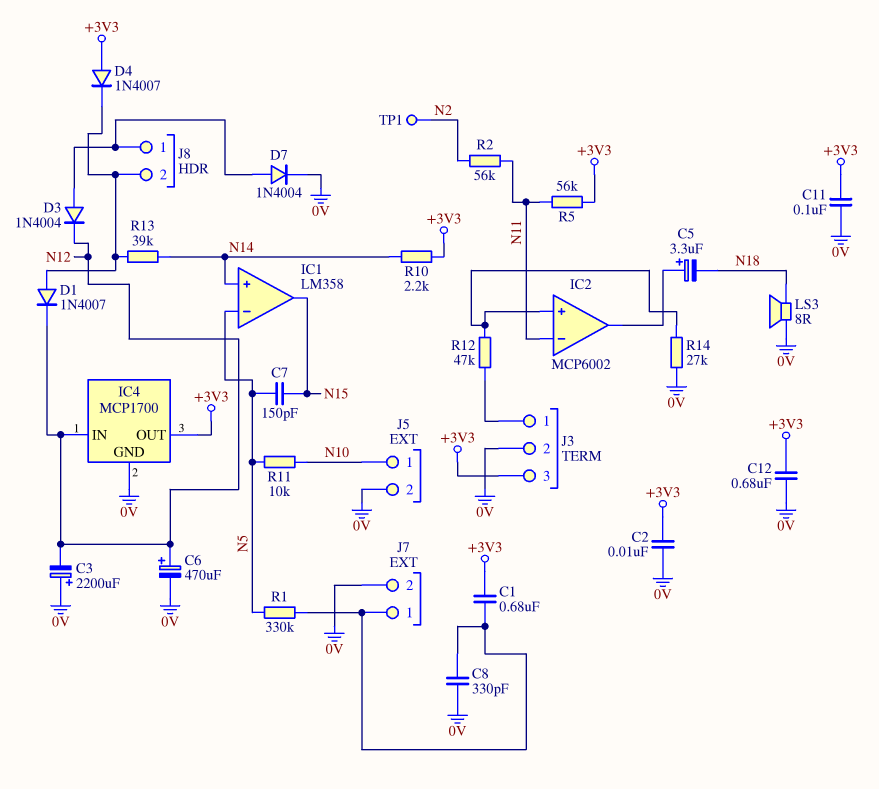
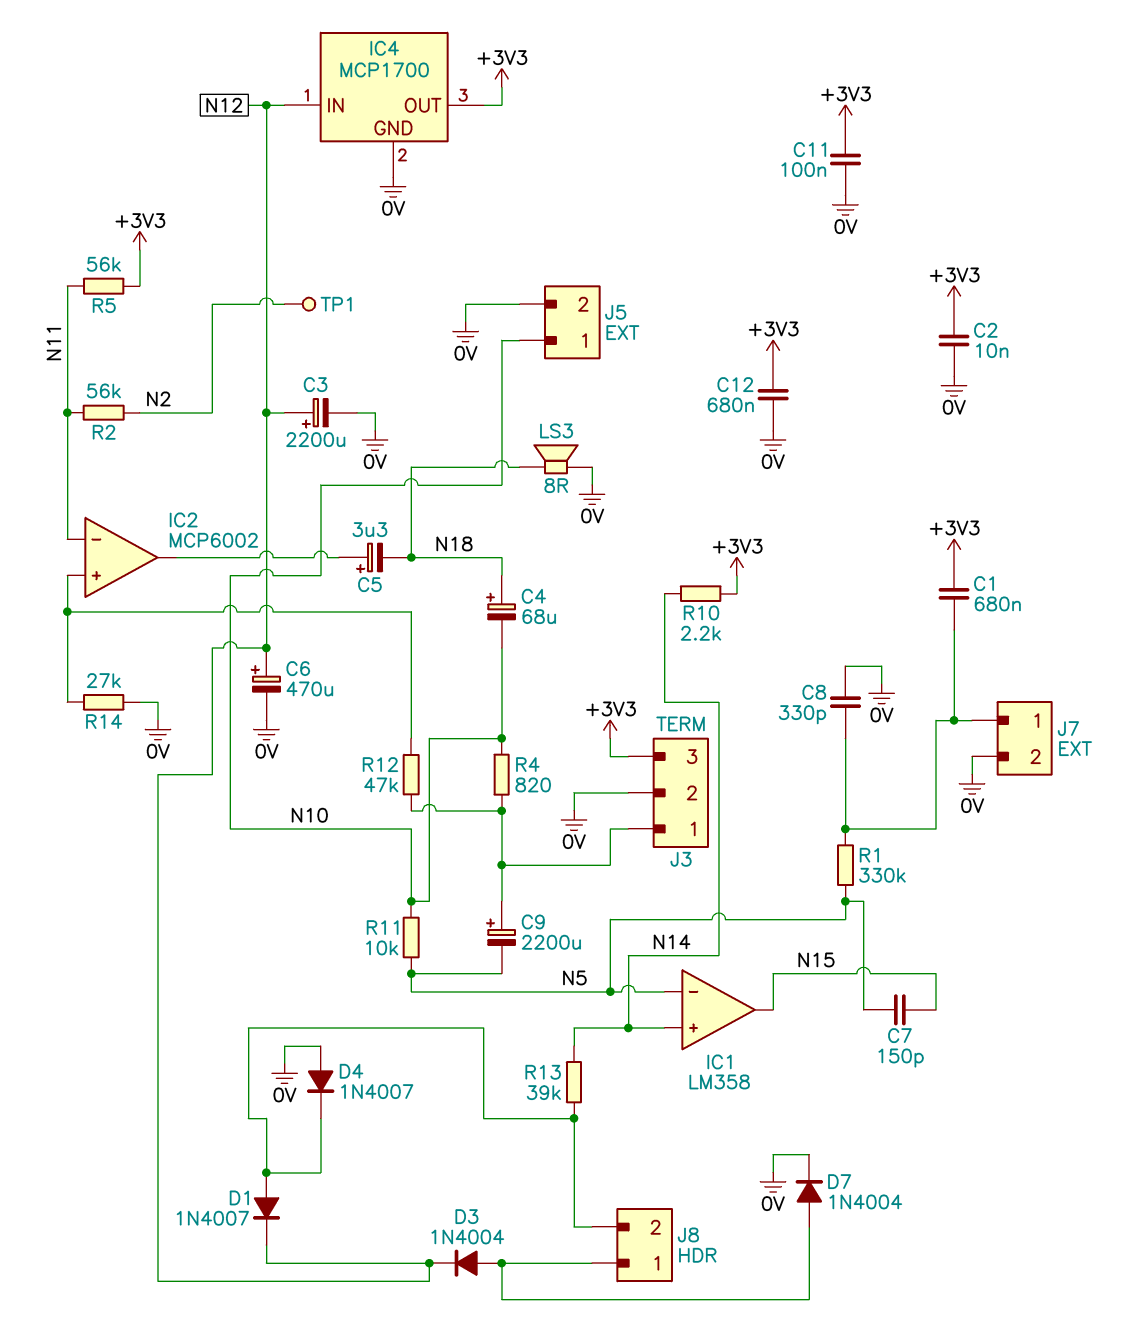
C3: 2200uF (plus 0V, minus N12) -> 2200uF (plus N12, minus 0V)
C4: none -> 68uF (plus N18, minus N10)
C9: none -> 2200uF (plus J3/1, minus N5)
D4: diode 1N4007 (A +3V3, K J8/2) -> diode 1N4007 (A 0V, K J8/2)
R4: none -> 820 (J3/1, N10)

